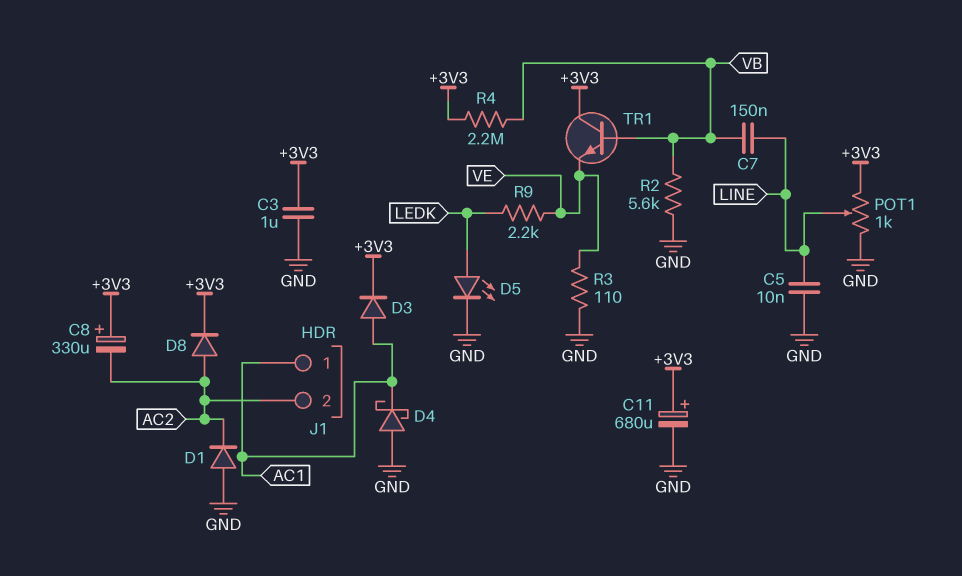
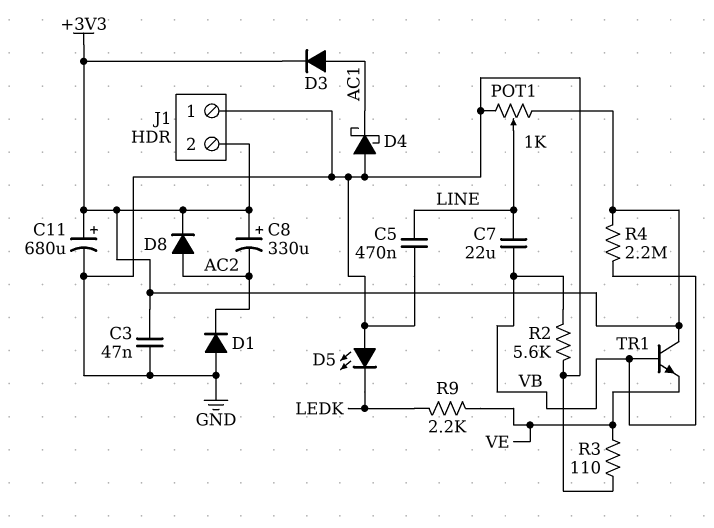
C3: 1uF (+3V3, GND) -> 47nF (+3V3, GND)
C5: 10nF (GND, LINE) -> 470nF (GND, LINE)
C7: 150nF (LINE, VB) -> 22uF (LINE, VB)
D5: LED (A LEDK, K GND) -> LED (A GND, K LEDK)
J1 pin 1: AC1 -> GND
J1 pin 2: AC2 -> +3V3

